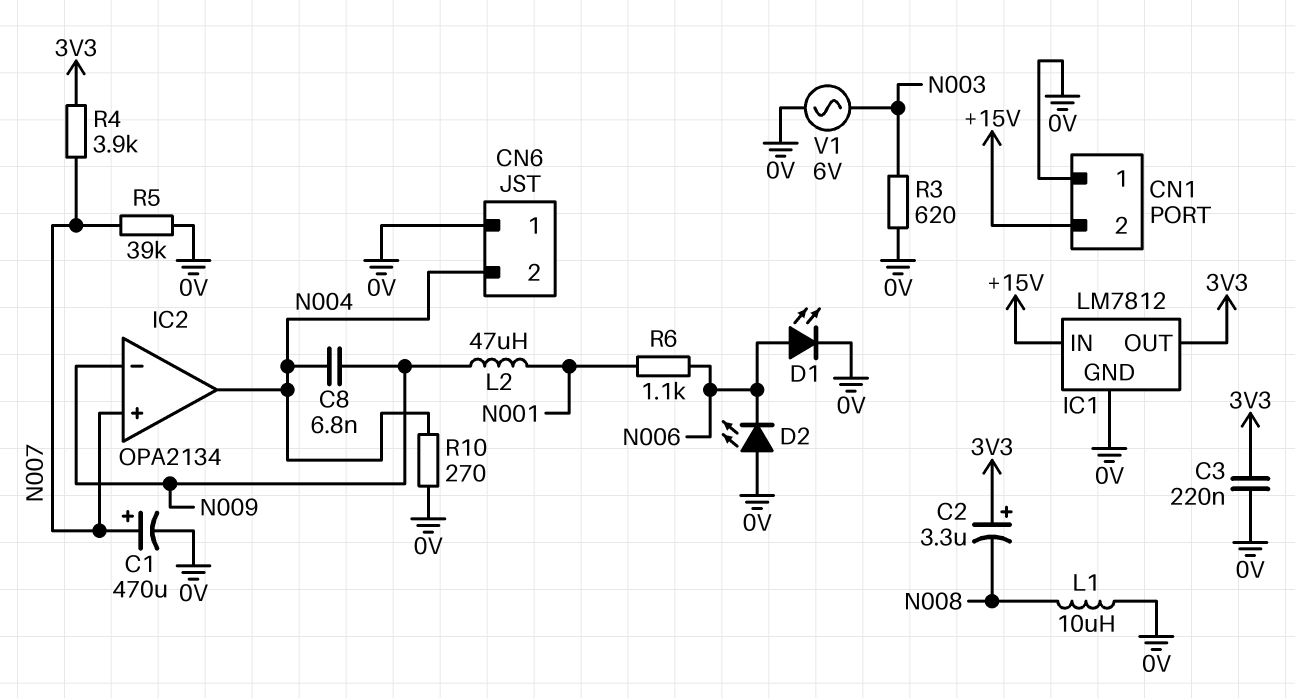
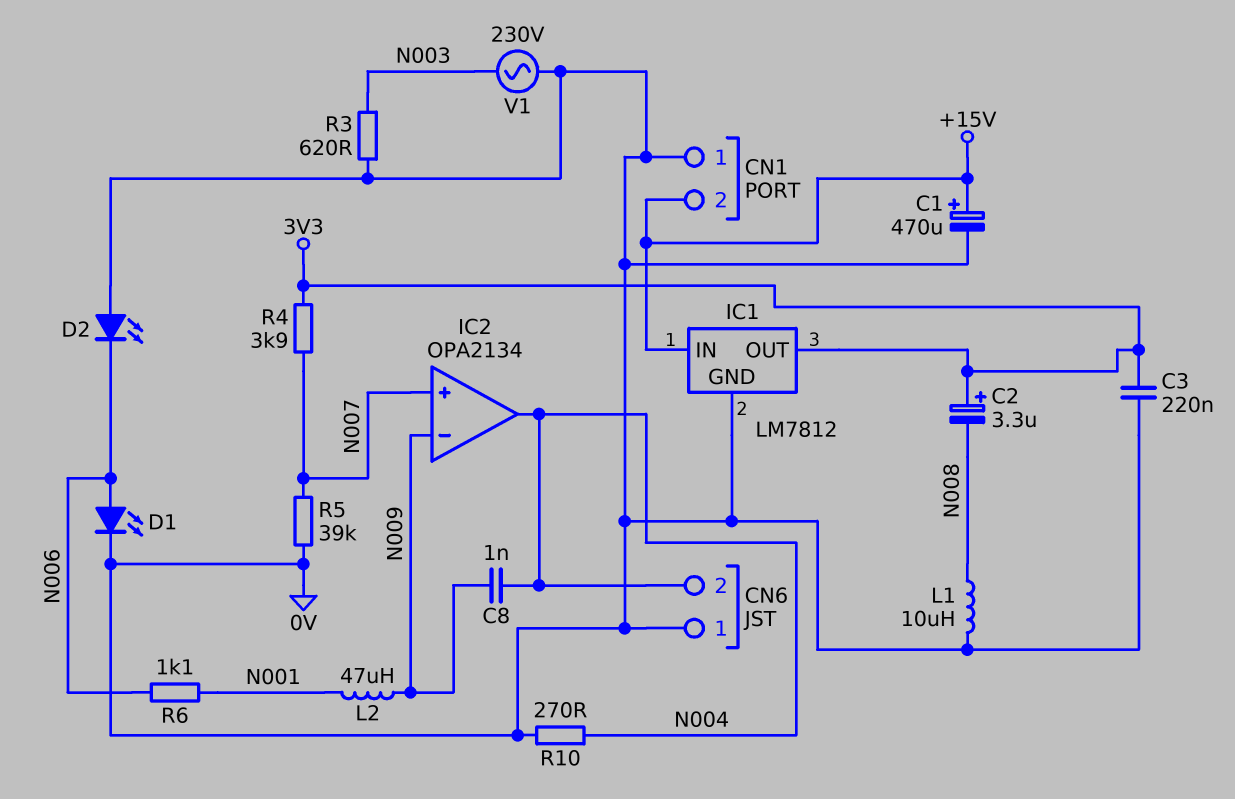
C1: 470uF (plus N007, minus 0V) -> 470uF (plus +15V, minus 0V)
C8: 6.8nF (N004, N009) -> 1nF (N004, N009)
V1: AC 6V (0V, N003) -> AC 230V (0V, N003)

